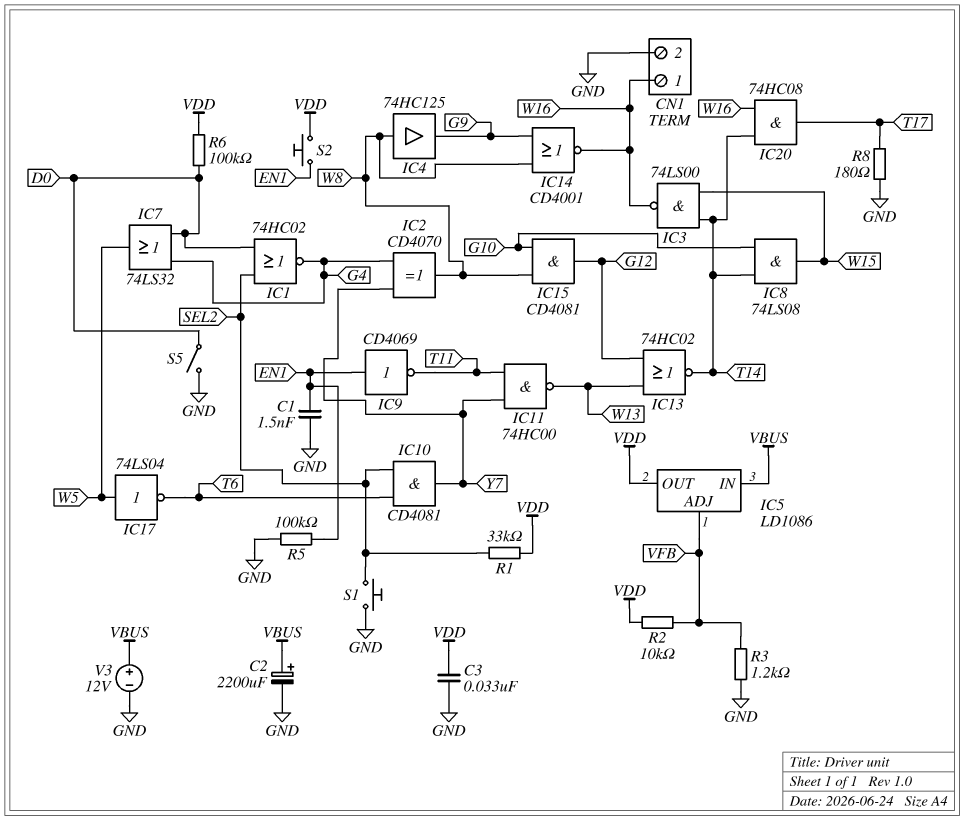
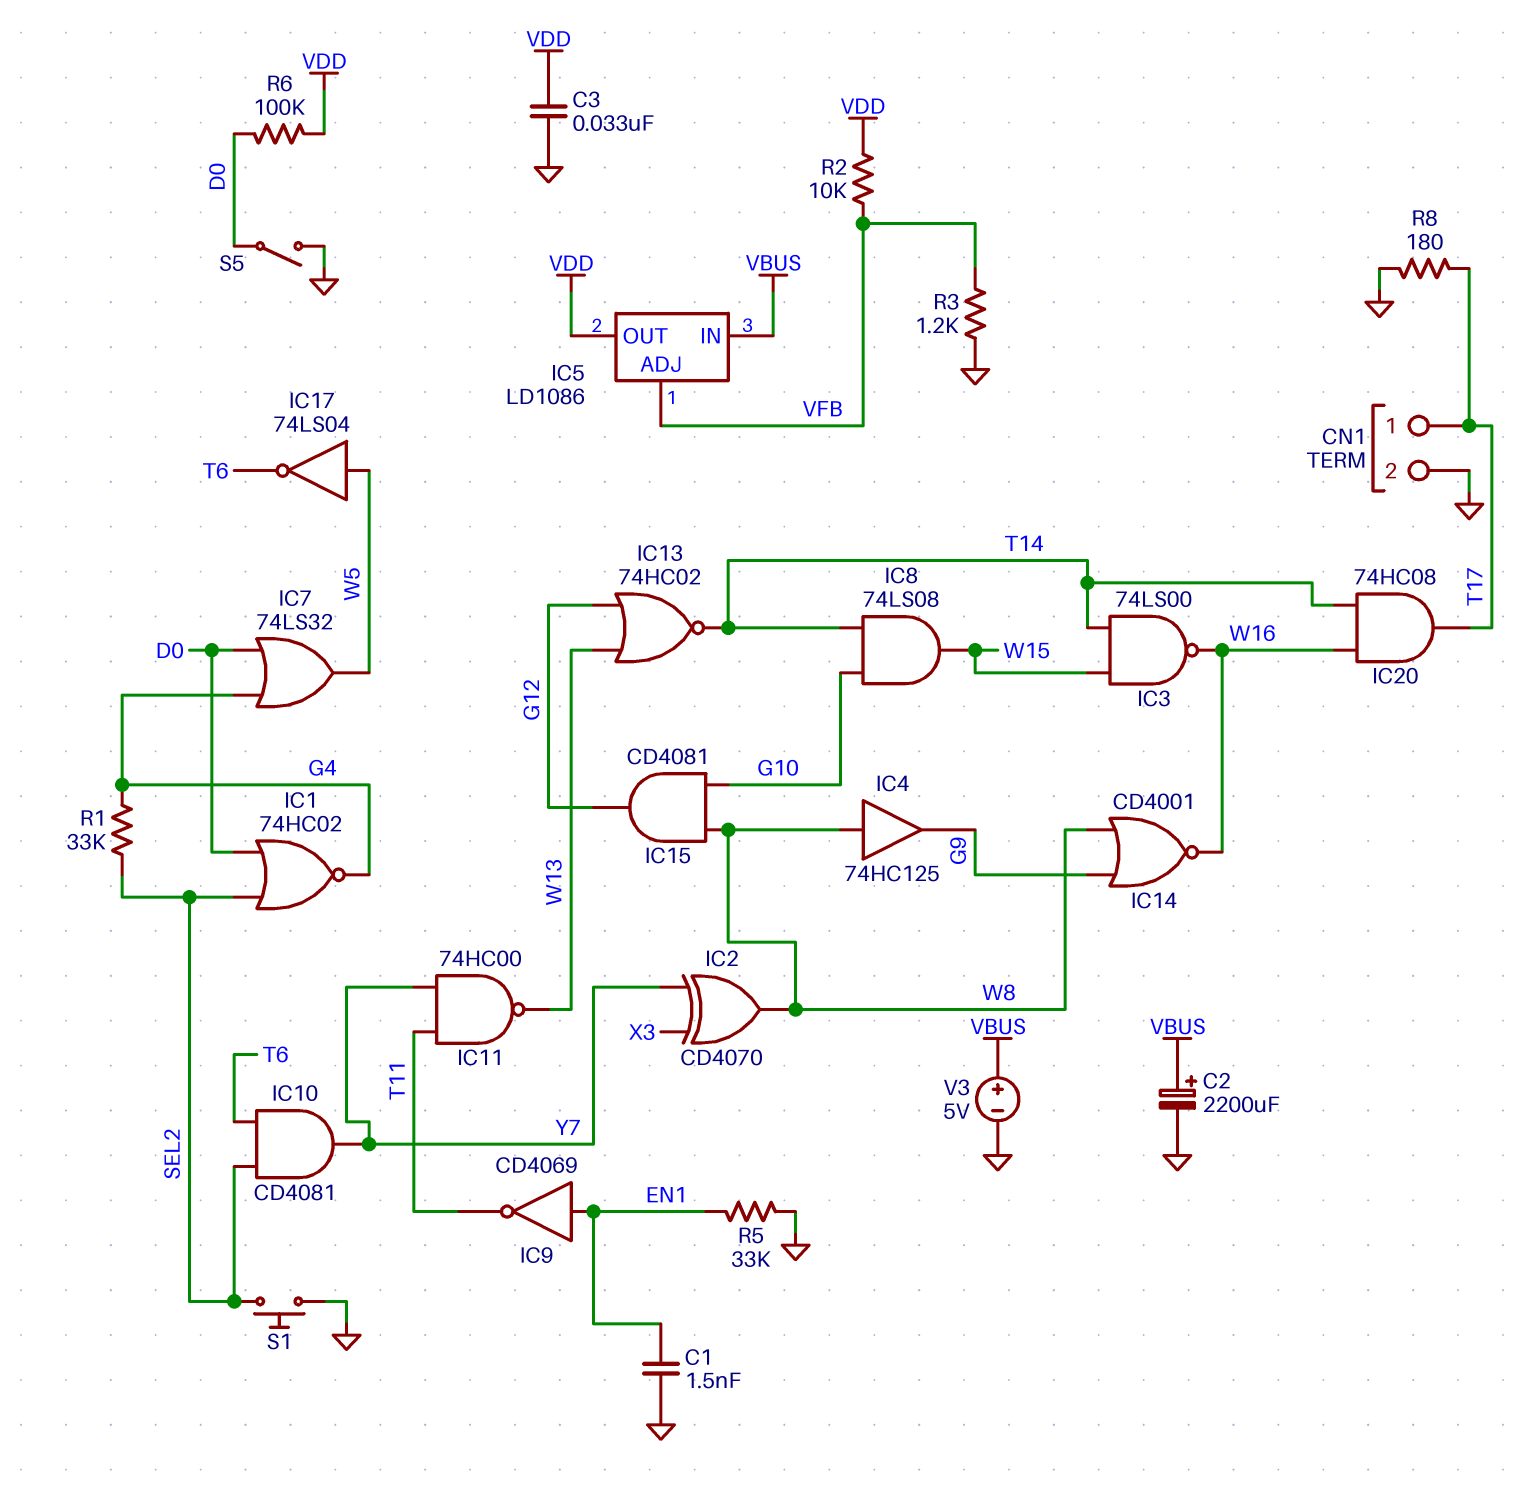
CN1 pin 1: W16 -> T17
IC2: XOR CD4070 (in G4, in Y7, out W8) -> XOR CD4070 (in X3, in Y7, out W8)
R1: 33k (SEL2, VDD) -> 33k (G4, SEL2)
R5: 100k (EN1, GND) -> 33k (EN1, GND)
S2: button (EN1, VDD) -> none
V3: 12V (plus VBUS, minus GND) -> 5V (plus VBUS, minus GND)

